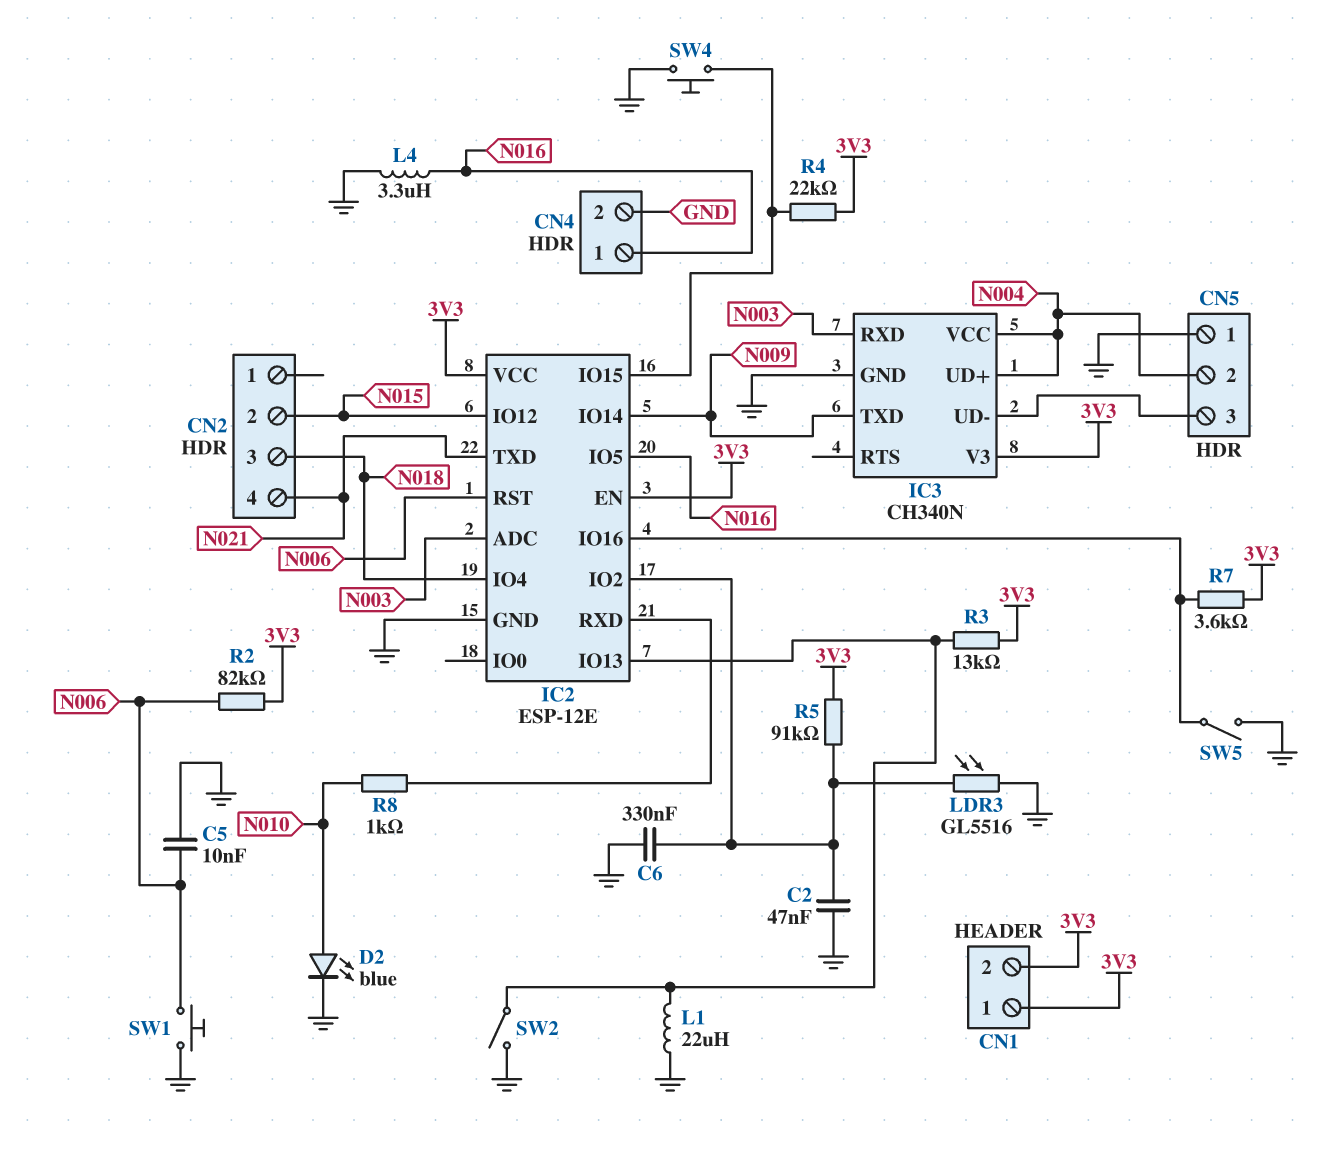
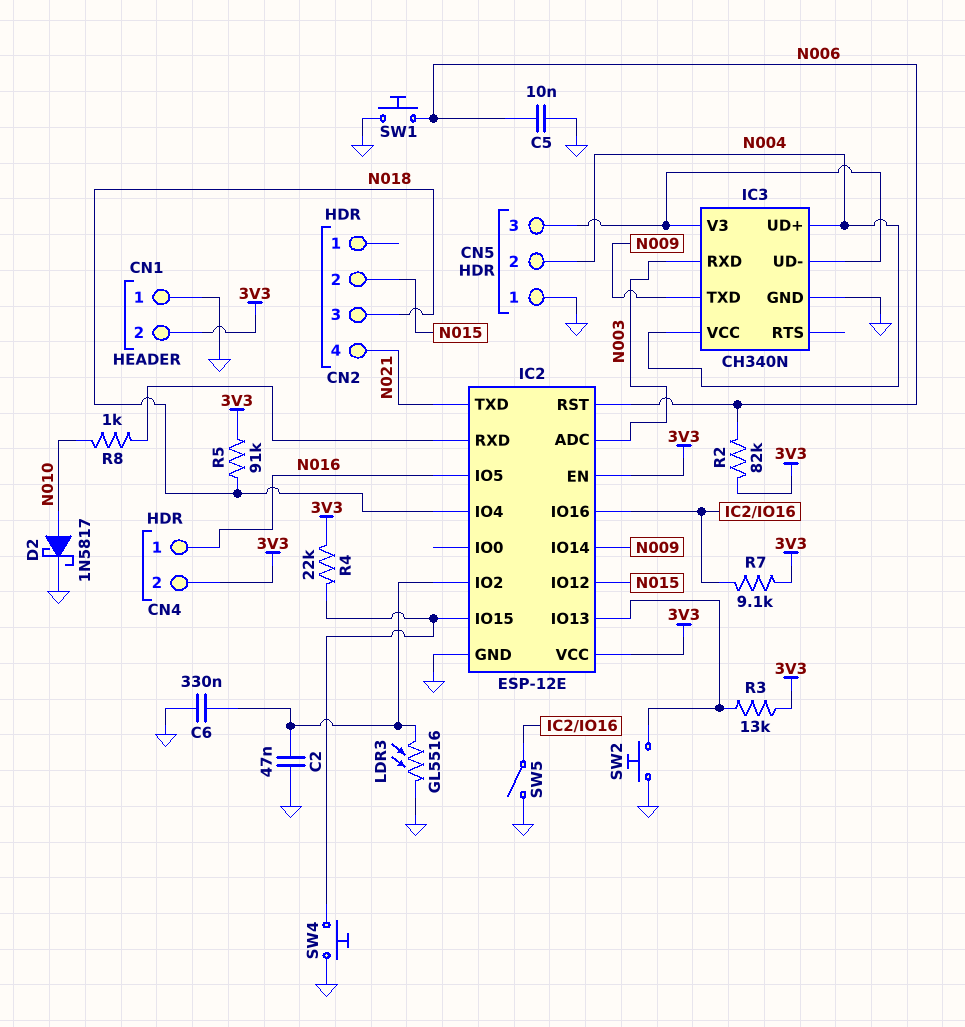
CN1 pin 1: 3V3 -> GND
CN4 pin 2: GND -> 3V3
D2: LED blue (A N010, K GND) -> schottky 1N5817 (A N010, K GND)
IC3 pin V3: 3V3 -> CN5/3
L1: 22uH (GND, IC2/IO13) -> none
L4: 3.3uH (GND, N016) -> none
R5: 91k (3V3, IC2/IO2) -> 91k (3V3, N018)
R7: 3.6k (3V3, IC2/IO16) -> 9.1k (3V3, IC2/IO16)
SW2: switch (GND, IC2/IO13) -> button (GND, IC2/IO13)

